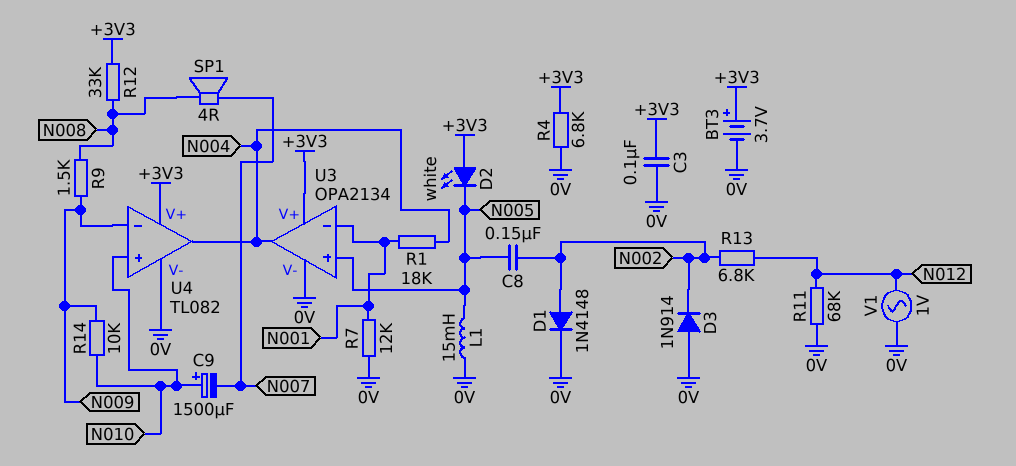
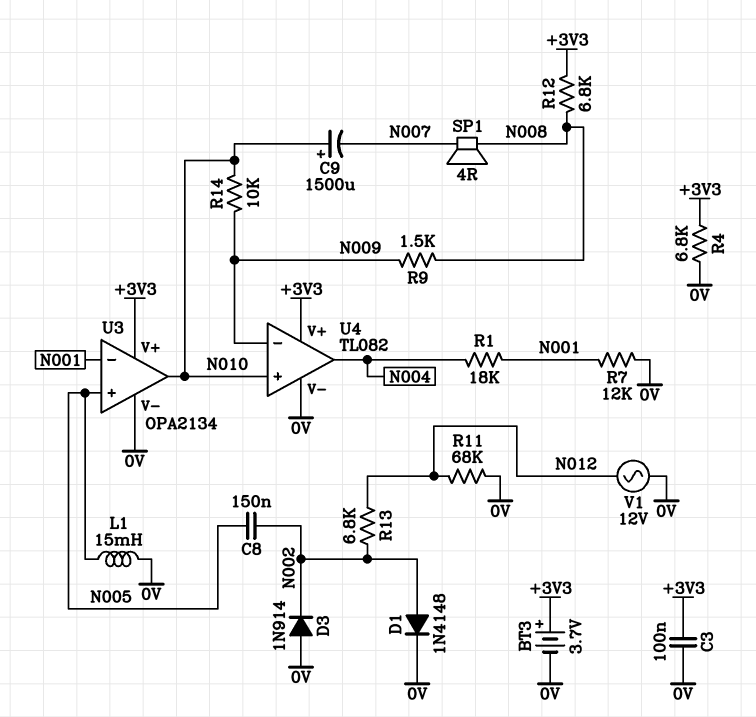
D2: LED white (A +3V3, K N005) -> none
R12: 33k (+3V3, N008) -> 6.8k (+3V3, N008)
U3 pin out: N004 -> N010
V1: AC 1V (0V, N012) -> AC 12V (0V, N012)

